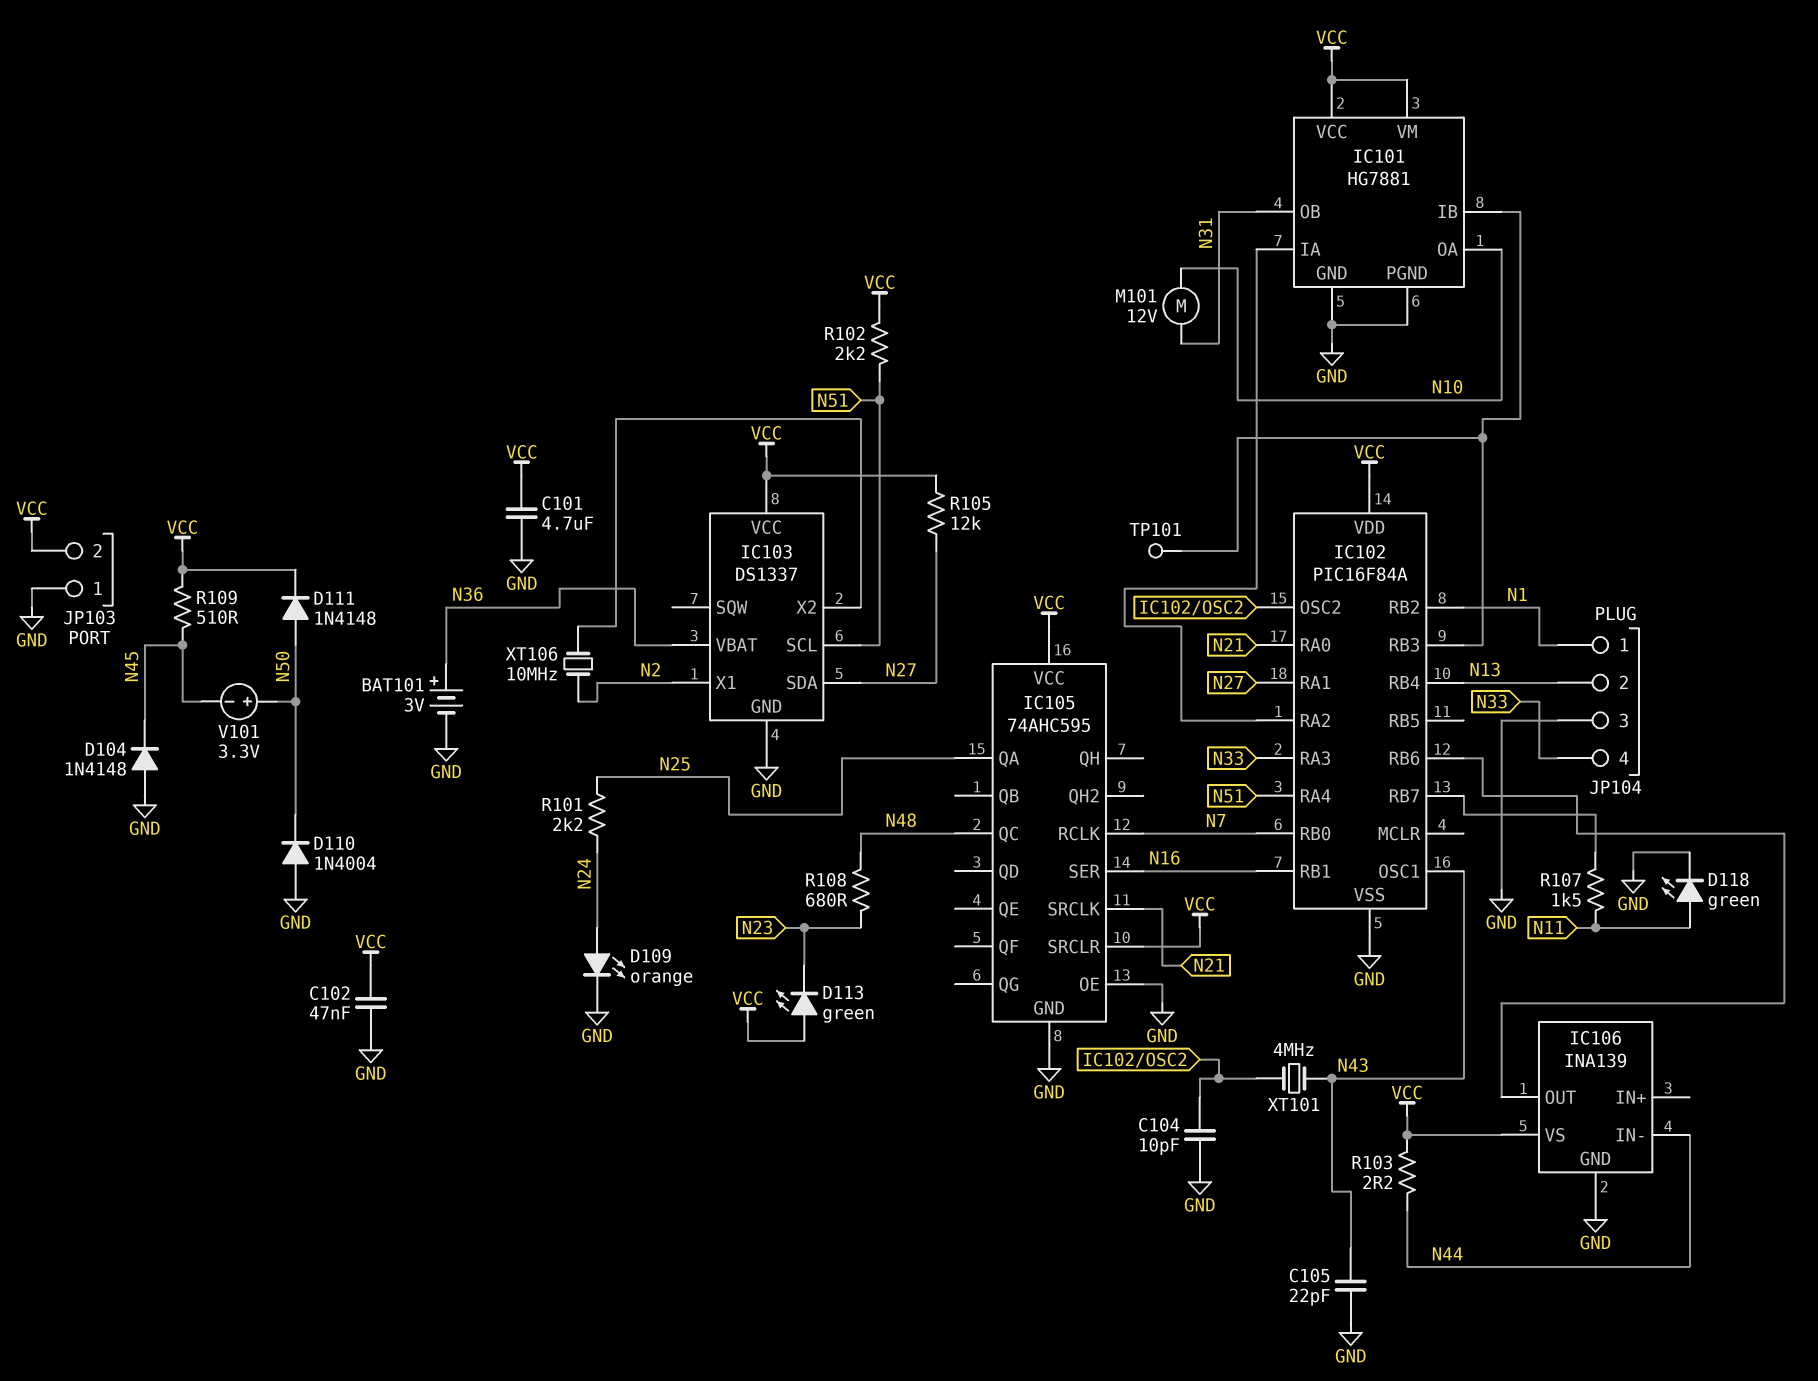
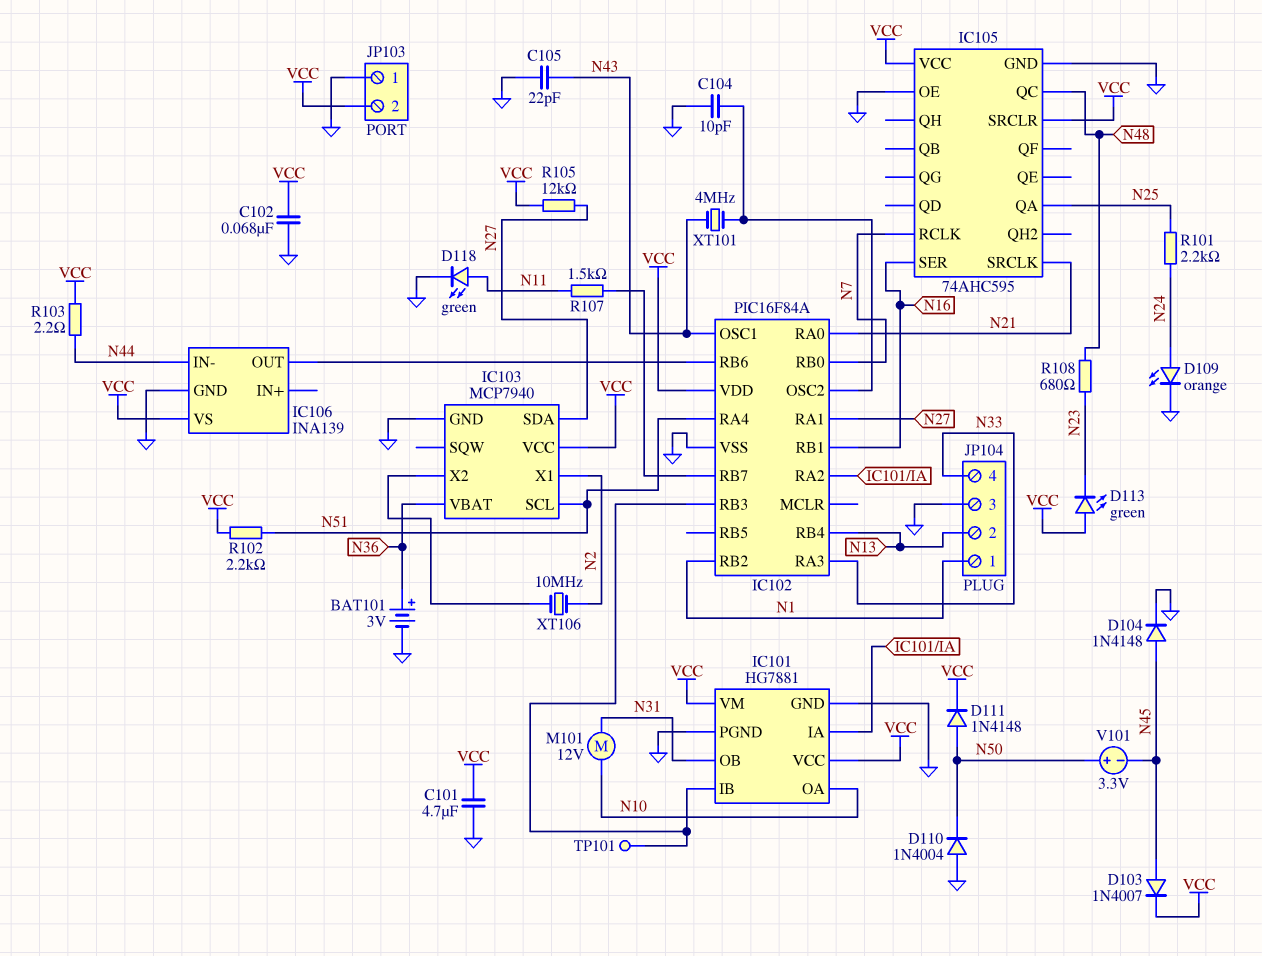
C102: 47nF (GND, VCC) -> 68nF (GND, VCC)
D103: none -> diode 1N4007 (A N45, K VCC)
D104: diode 1N4148 (A GND, K N45) -> diode 1N4148 (A N45, K GND)
IC103: DS1337 -> MCP7940
R109: 510 (N45, VCC) -> none

